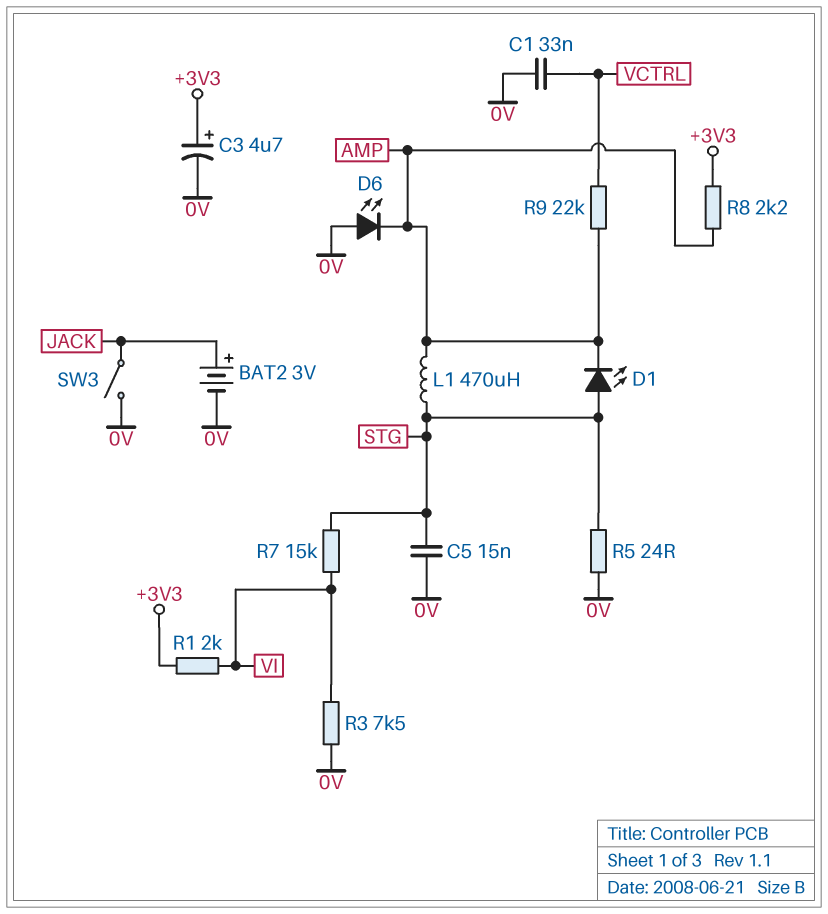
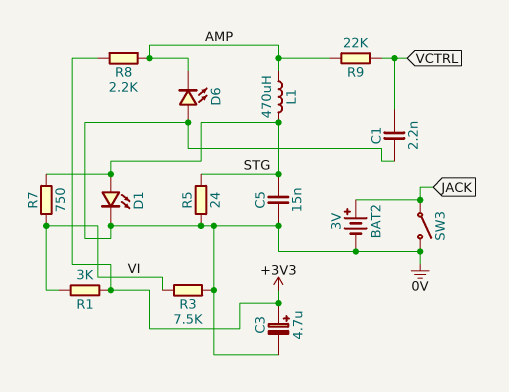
C1: 33nF (0V, VCTRL) -> 2.2nF (0V, VCTRL)
D1: LED (A STG, K AMP) -> LED (A STG, K 0V)
R1: 2k (+3V3, VI) -> 3k (+3V3, VI)
R7: 15k (STG, VI) -> 750 (STG, VI)

